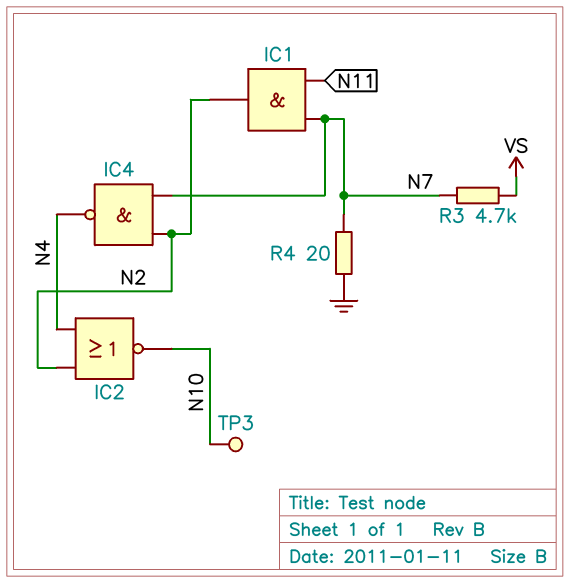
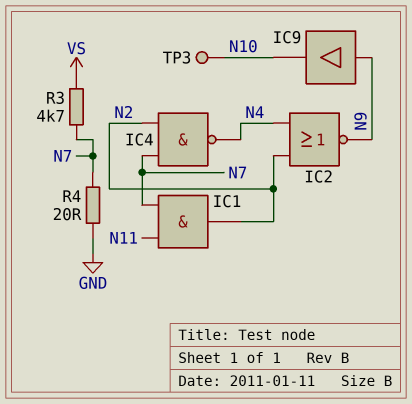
IC2: NOR (in N2, in N4, out N10) -> NOR (in N2, in N4, out N9)
IC9: none -> buffer (in N9, out N10)

